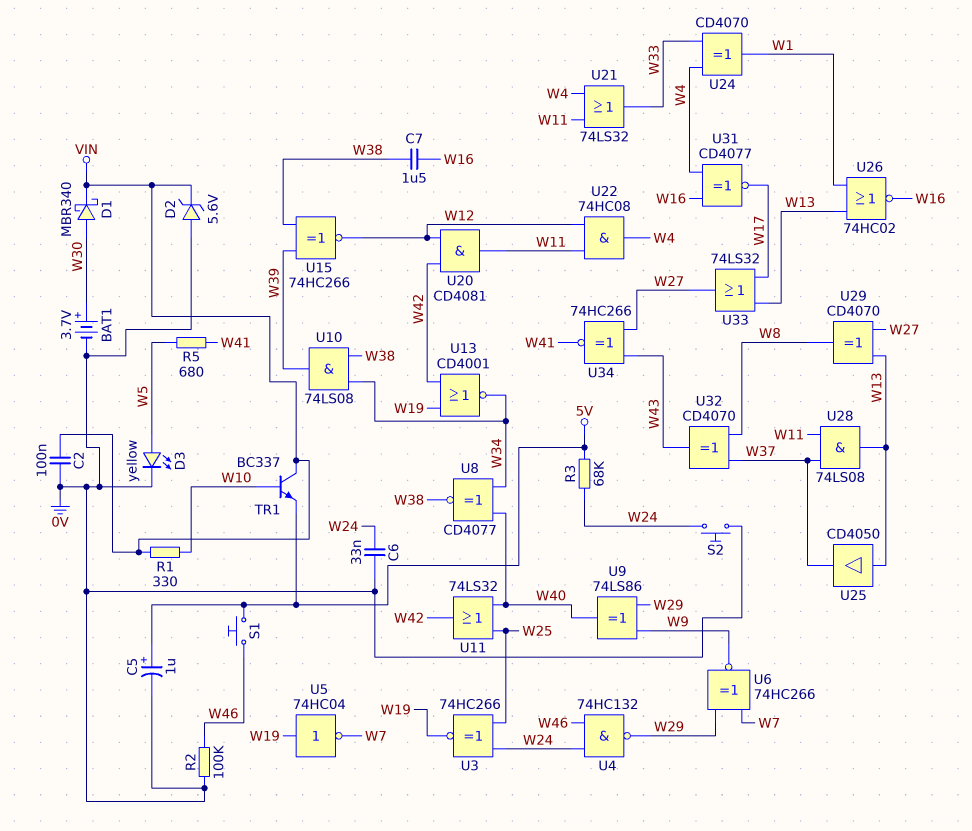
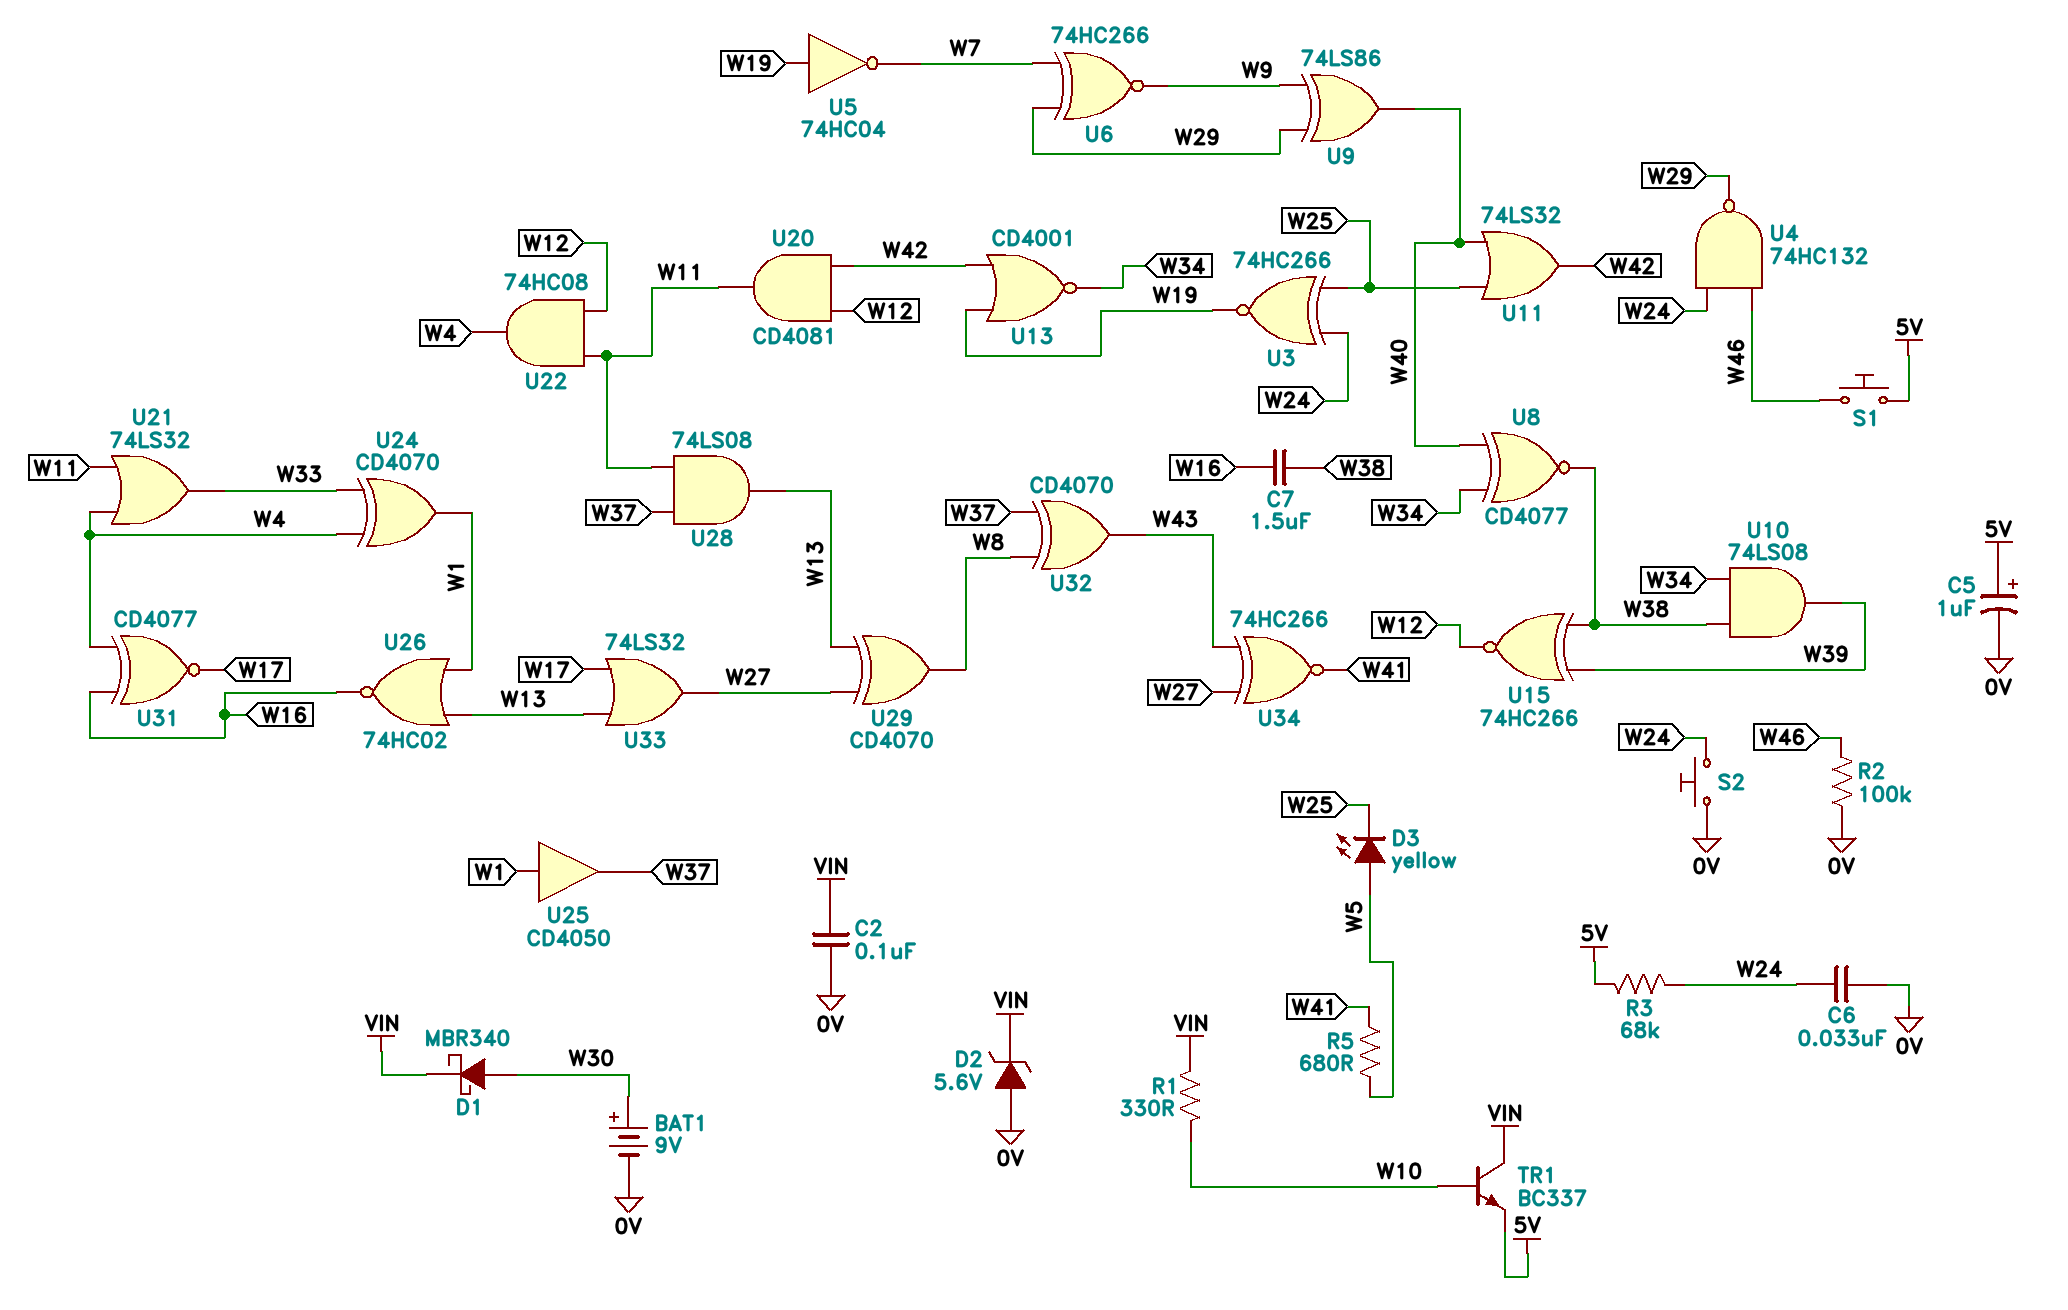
BAT1: 3.7V (plus W30, minus 0V) -> 9V (plus W30, minus 0V)
D3: LED yellow (A W5, K 0V) -> LED yellow (A W5, K W25)
U25: buffer CD4050 (in W13, out W37) -> buffer CD4050 (in W1, out W37)

